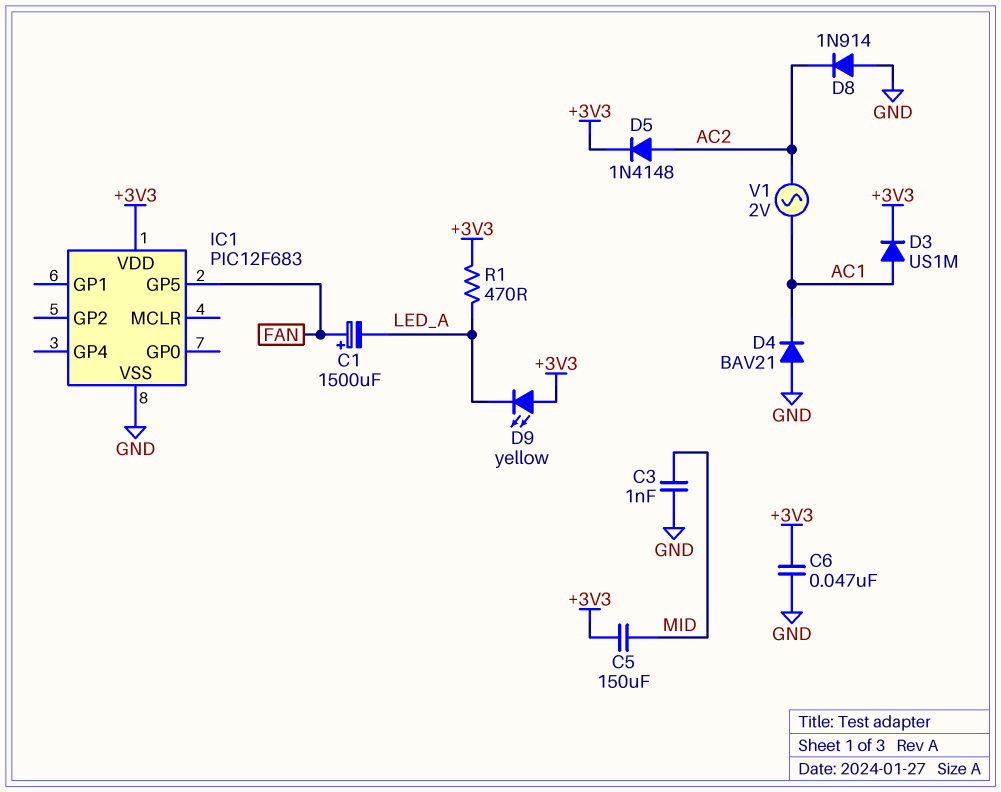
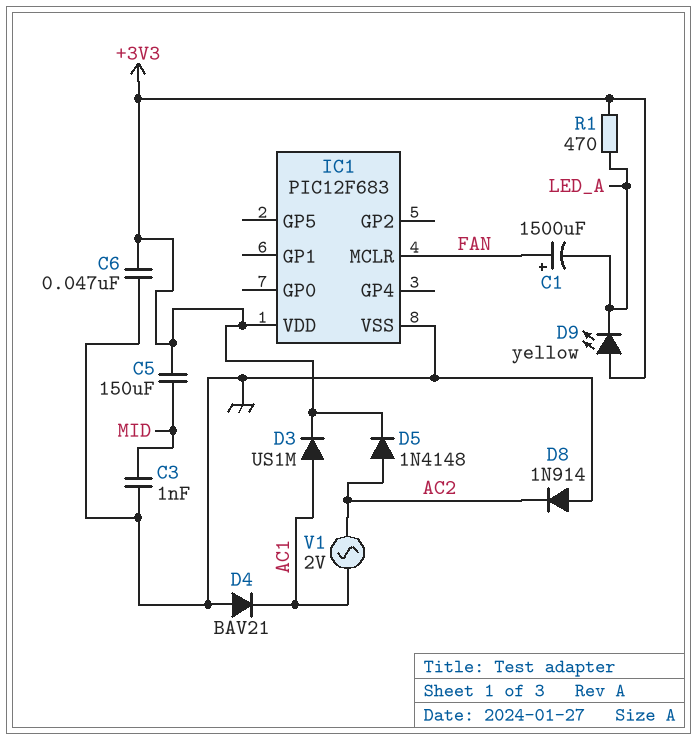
IC1 pin GP5: FAN -> none
IC1 pin MCLR: none -> FAN

